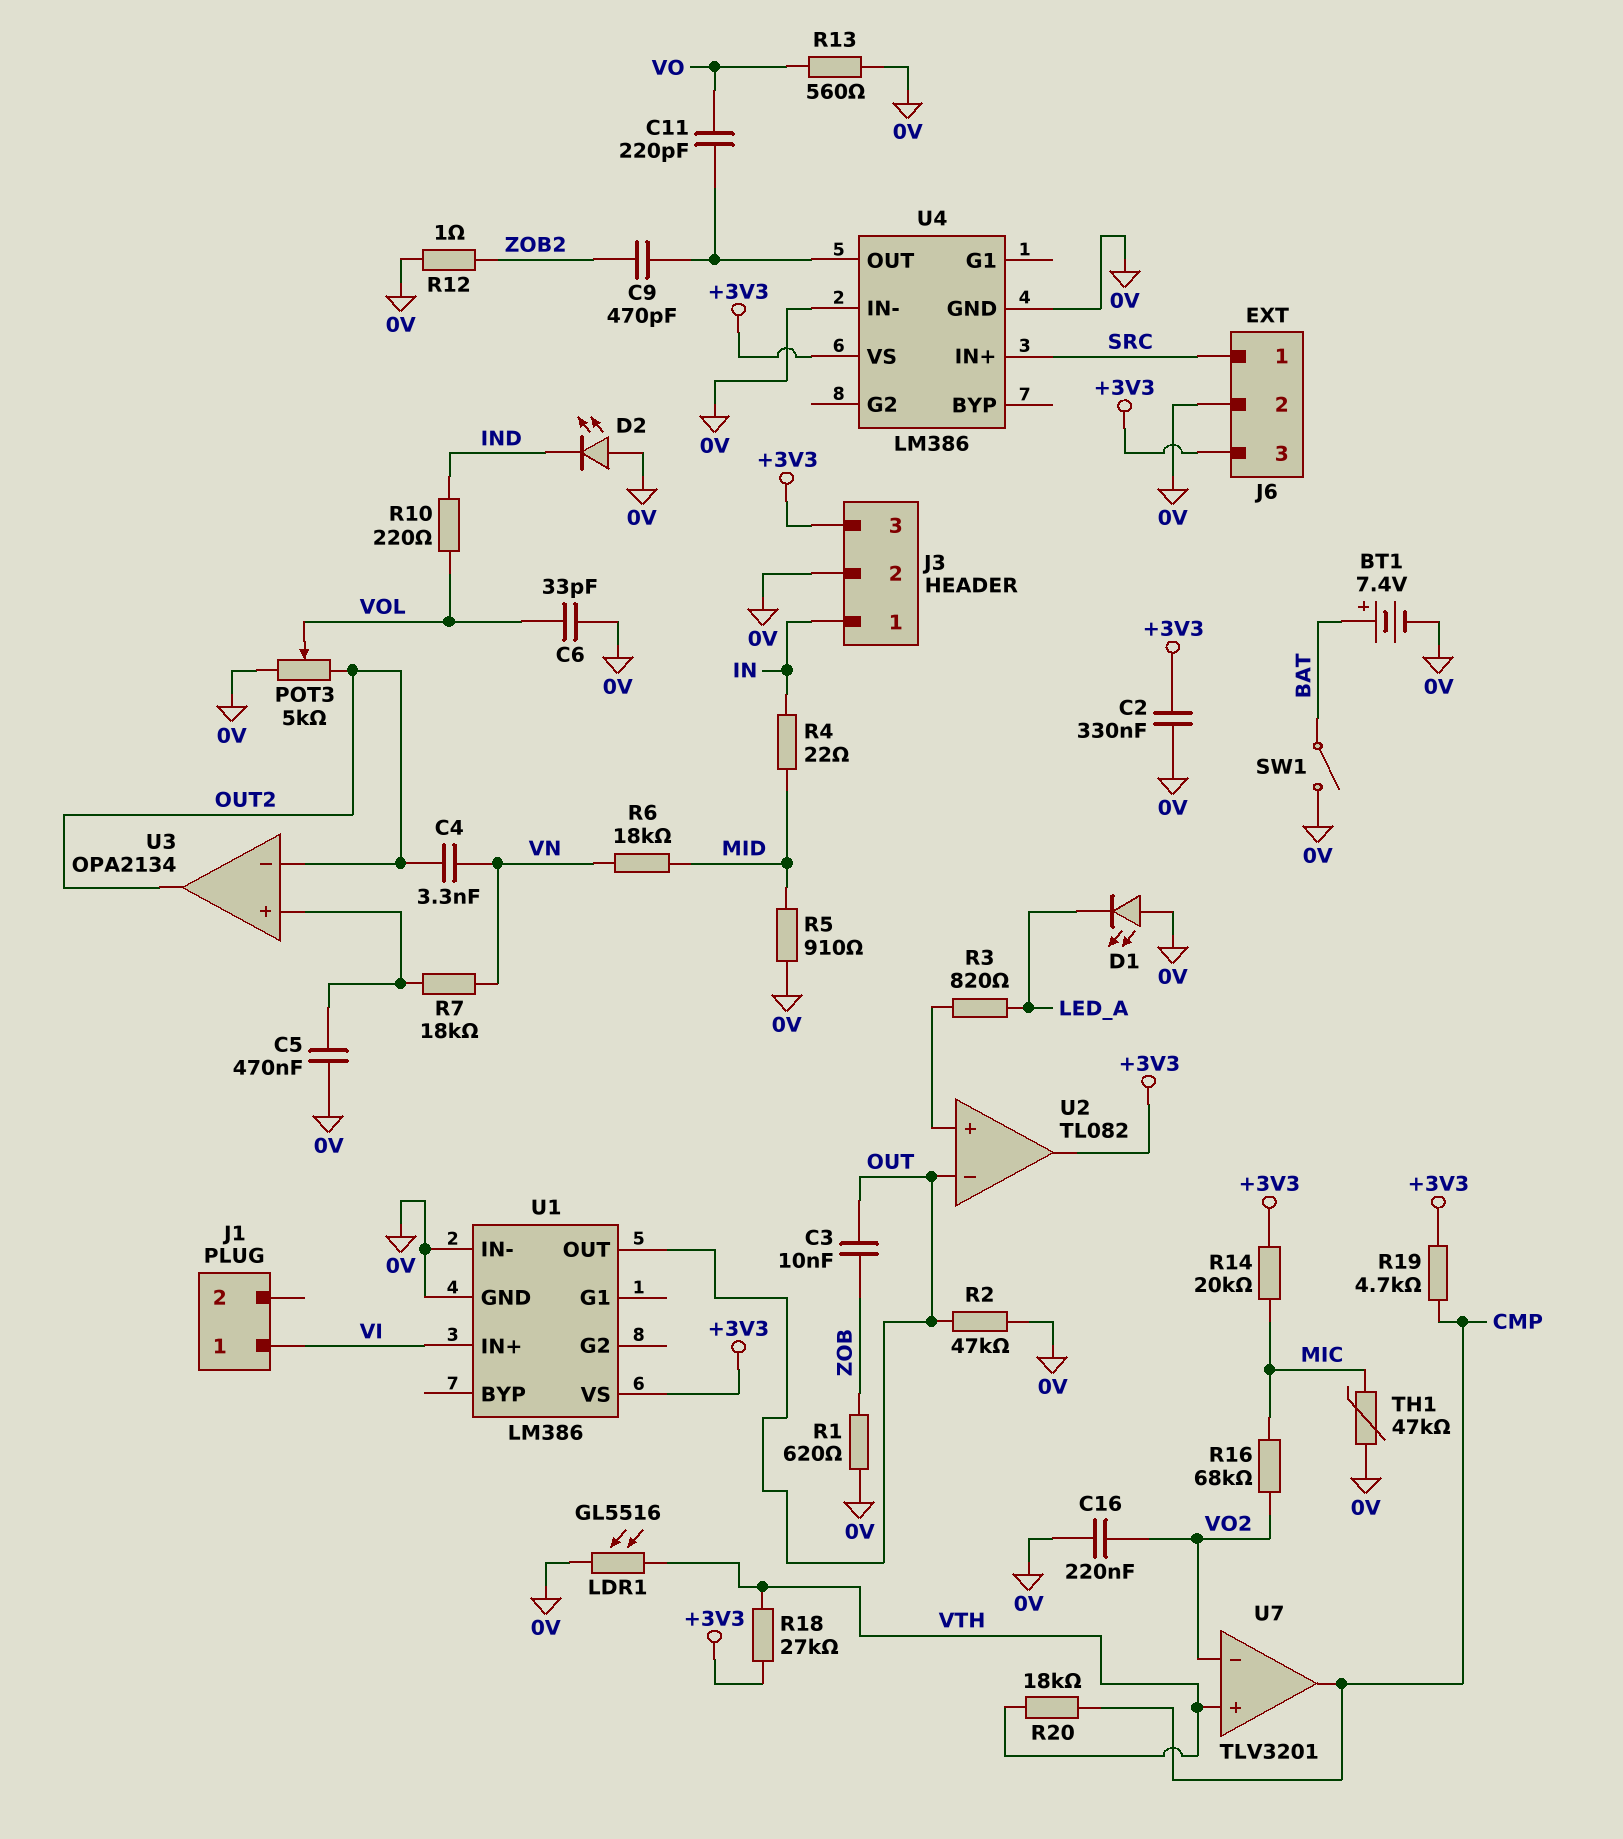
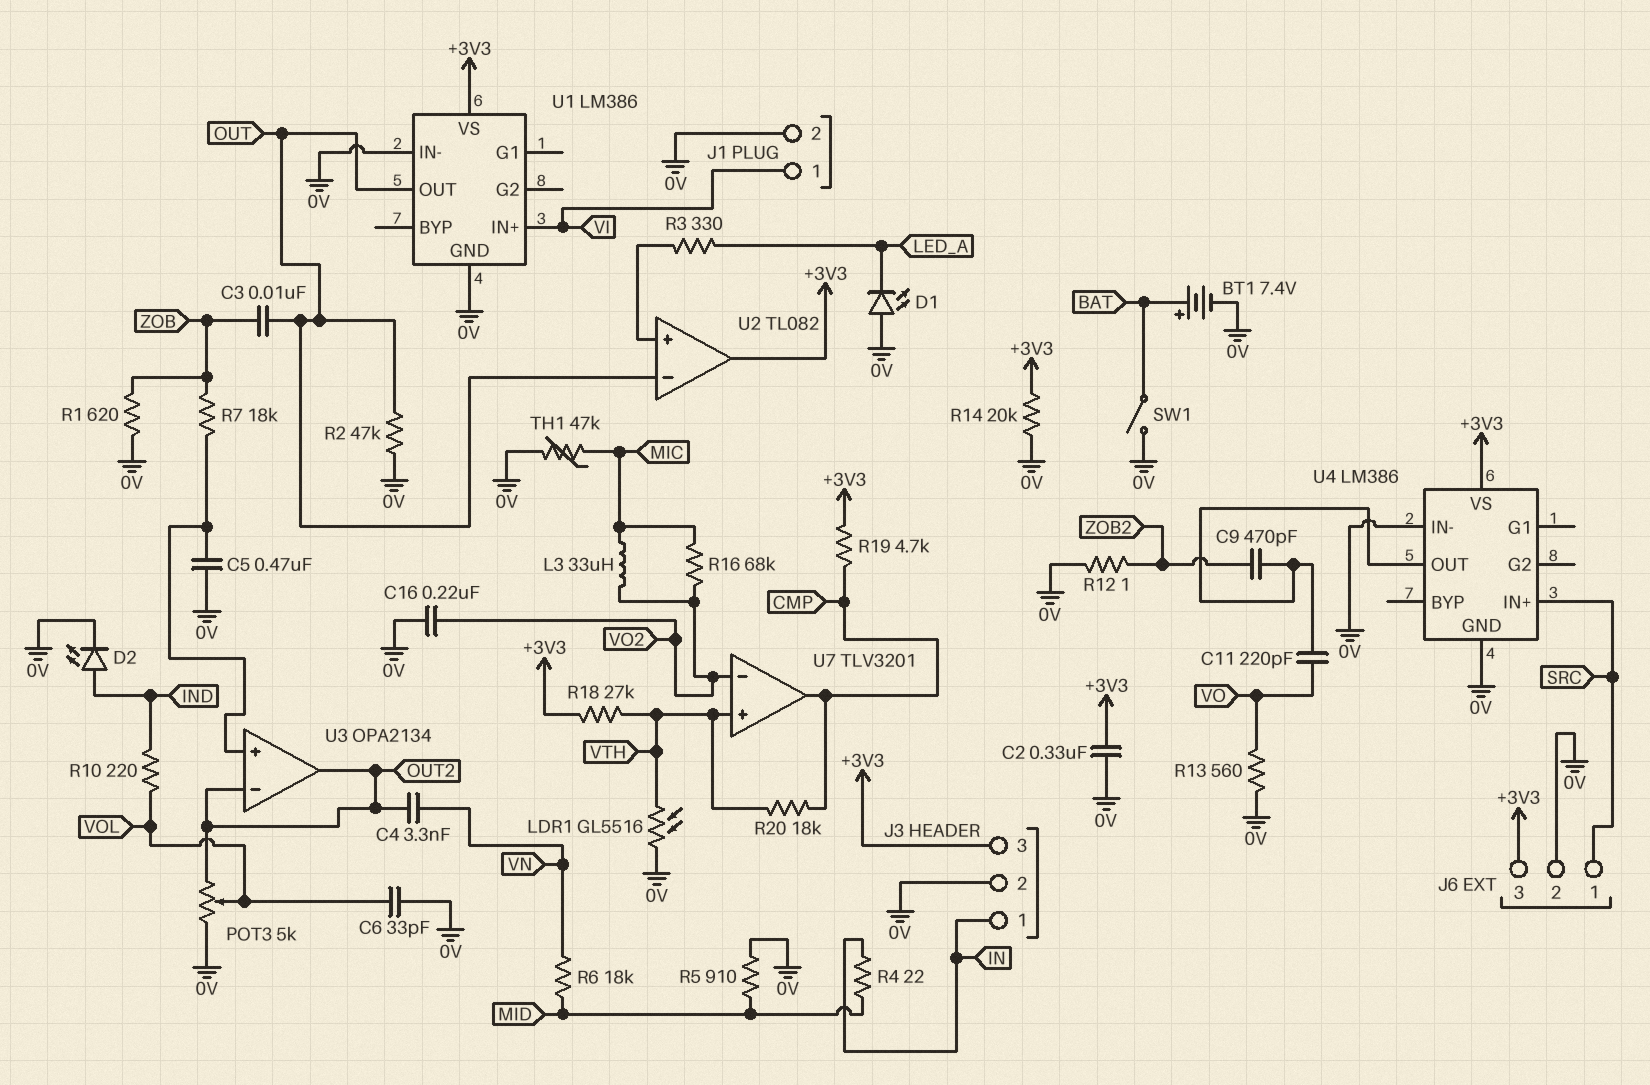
D2: LED (A 0V, K IND) -> LED (A IND, K 0V)
J1 pin 2: none -> 0V
L3: none -> 33uH (MIC, VO2)
R3: 820 (LED_A, U2/in+) -> 330 (LED_A, U2/in+)
R7: 18k (U3/in+, VN) -> 18k (U3/in+, ZOB)
R14: 20k (+3V3, MIC) -> 20k (+3V3, 0V)

